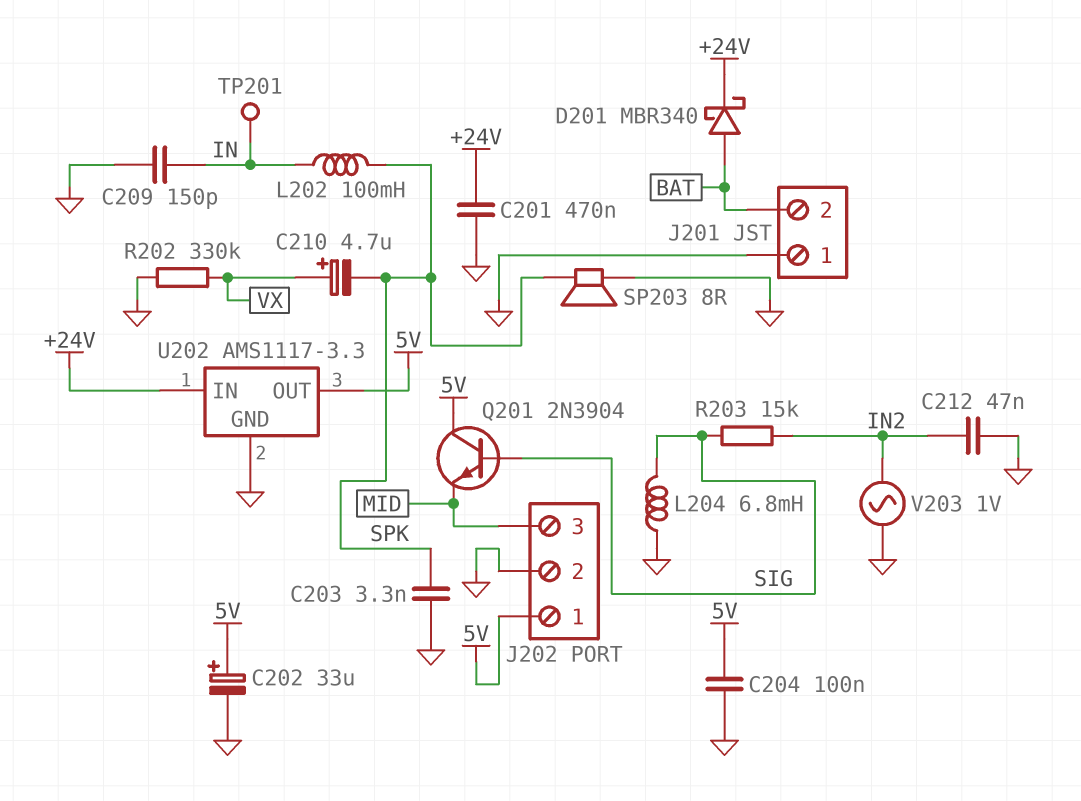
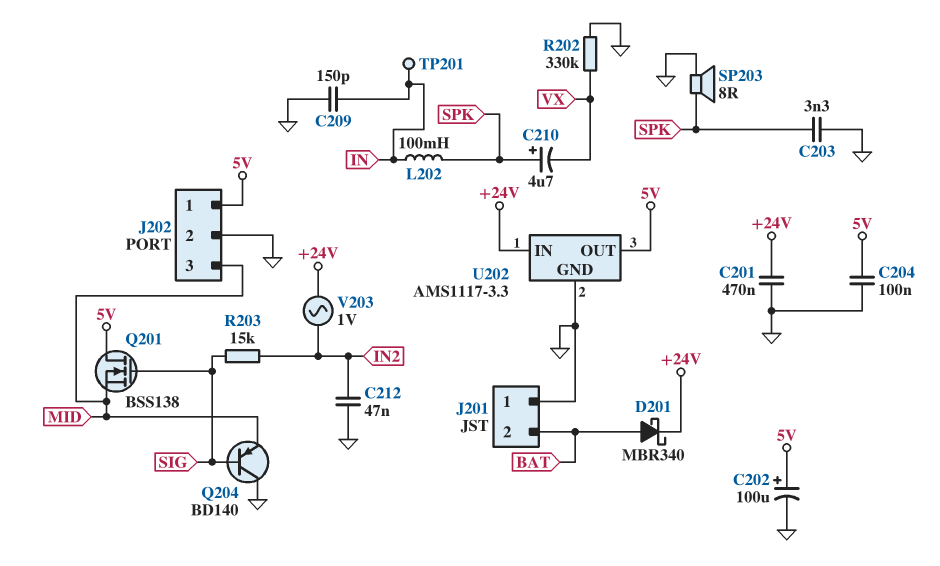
C202: 33uF (plus 5V, minus GND) -> 100uF (plus 5V, minus GND)
C210: 4.7uF (plus VX, minus SPK) -> 4.7uF (plus SPK, minus VX)
L204: 6.8mH (GND, SIG) -> none
Q201: NPN 2N3904 (B SIG, C 5V, E MID) -> NMOS BSS138 (G SIG, D 5V, S MID)
Q204: none -> PNP BD140 (B SIG, C GND, E MID)
V203: AC 1V (GND, IN2) -> AC 1V (+24V, IN2)

